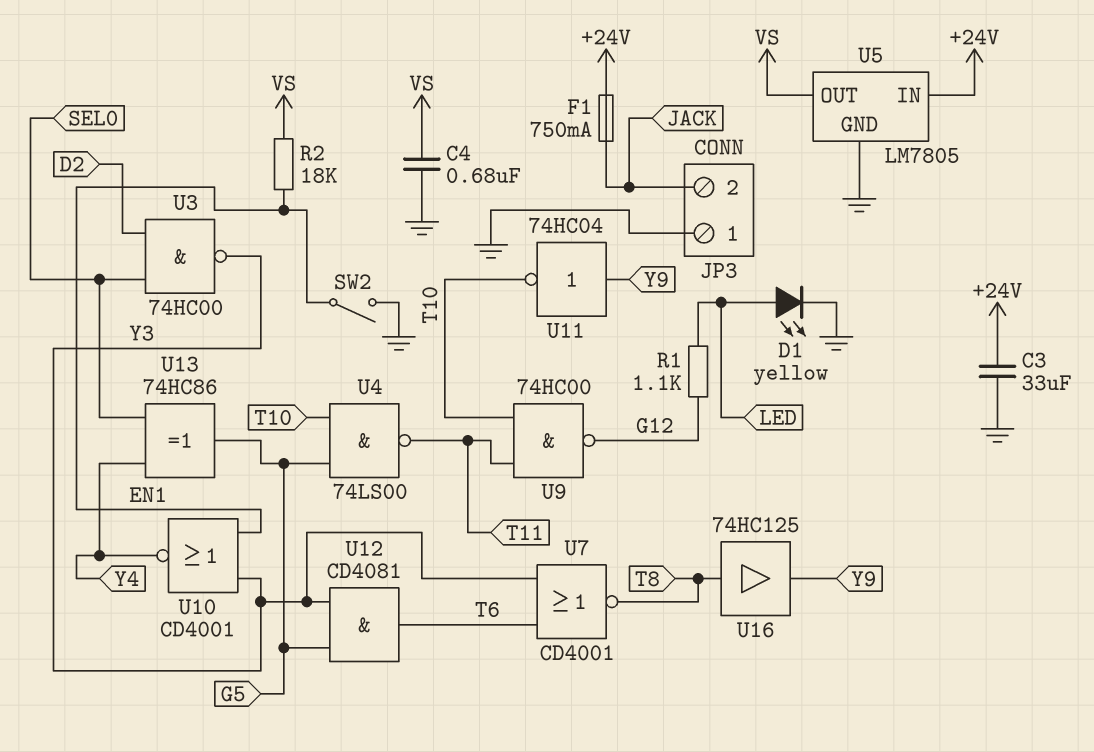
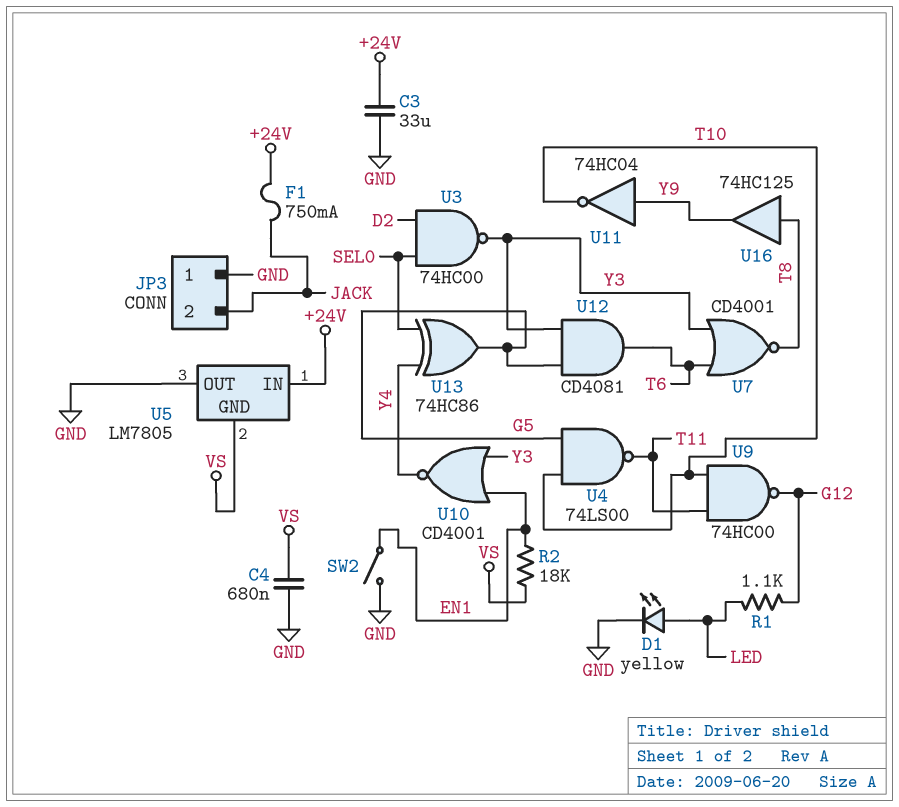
U5 pin GND: GND -> VS
U5 pin OUT: VS -> GND

